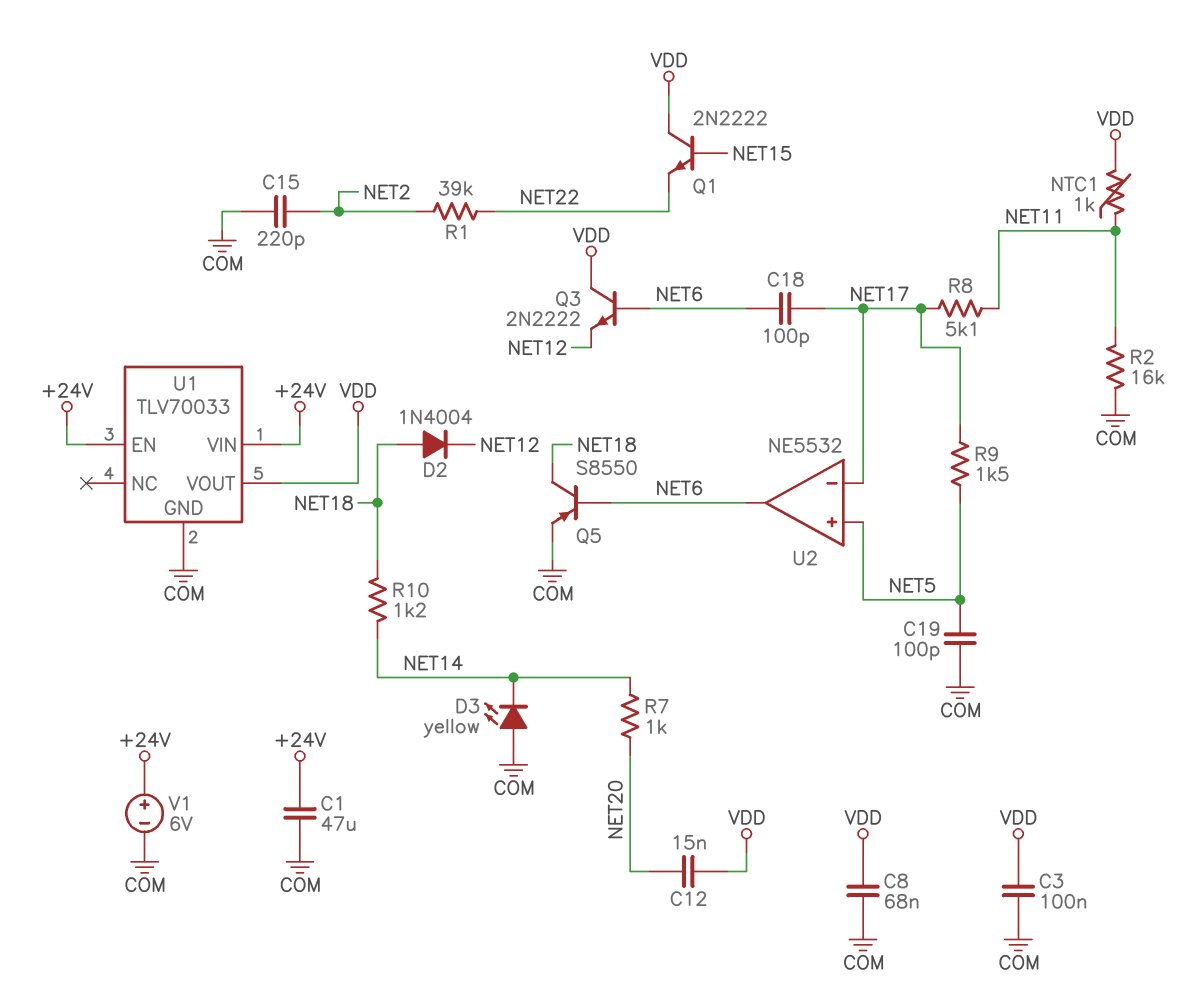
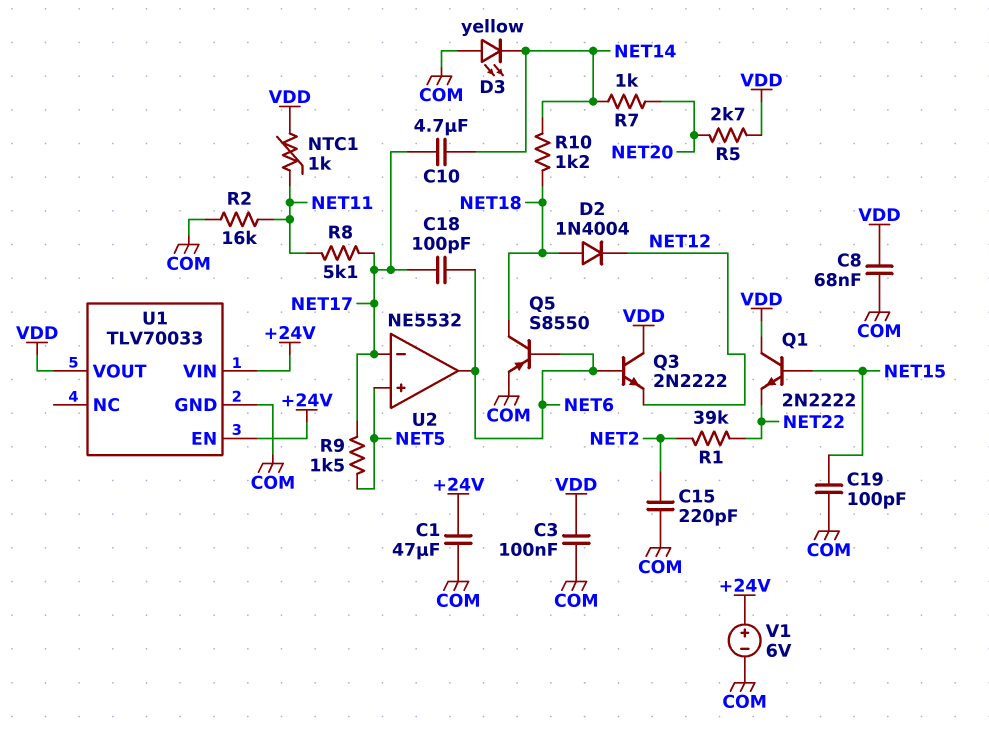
C10: none -> 4.7uF (NET14, NET17)
C12: 15nF (NET20, VDD) -> none
C19: 100pF (COM, NET5) -> 100pF (COM, NET15)
R5: none -> 2.7k (NET20, VDD)

